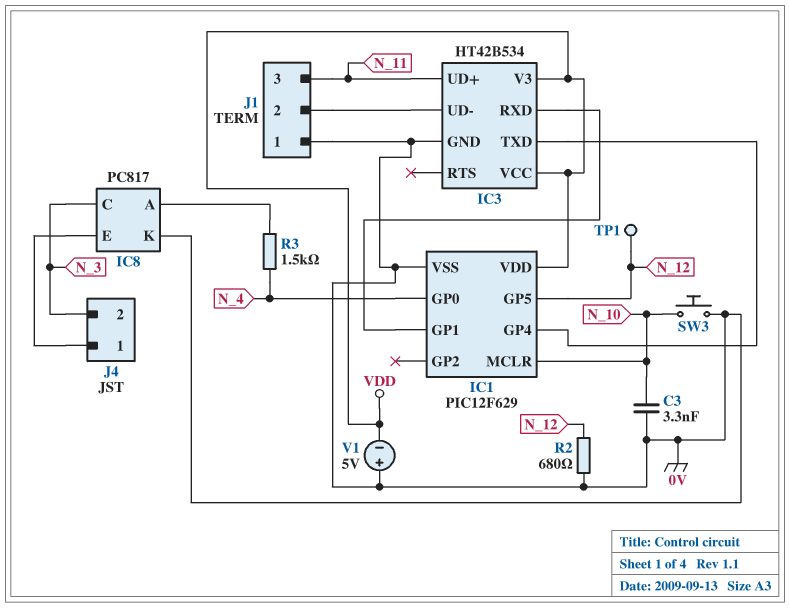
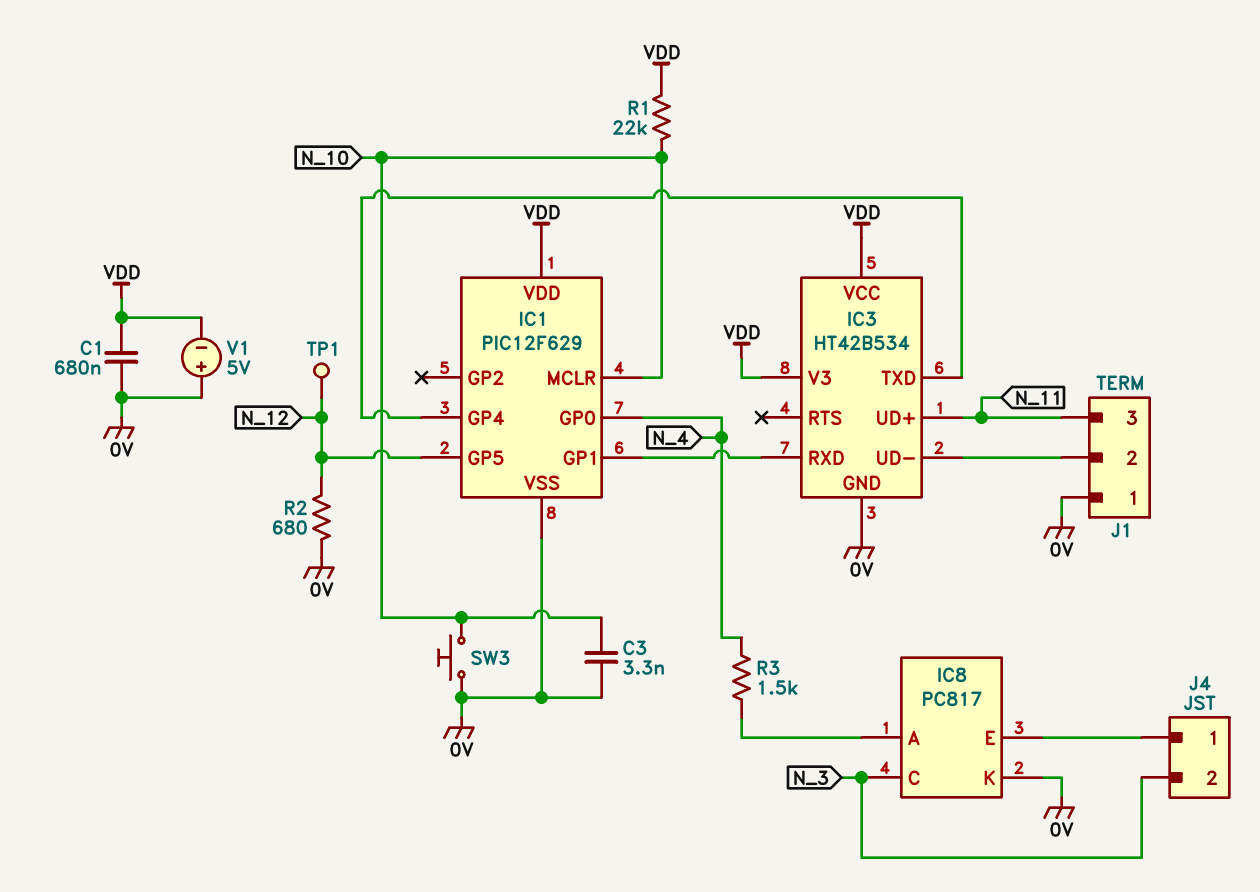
C1: none -> 680nF (0V, VDD)
R1: none -> 22k (N_10, VDD)

